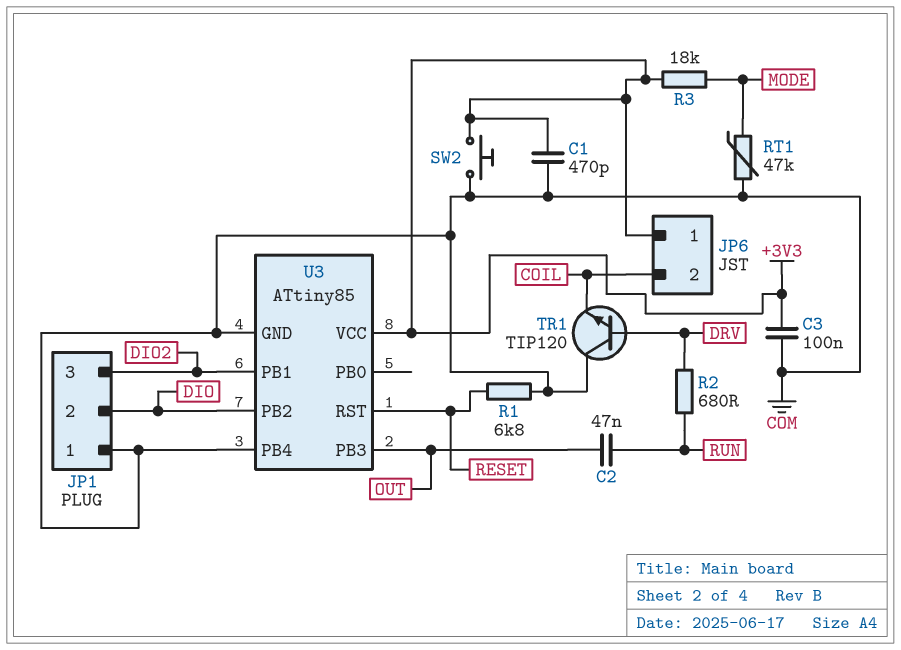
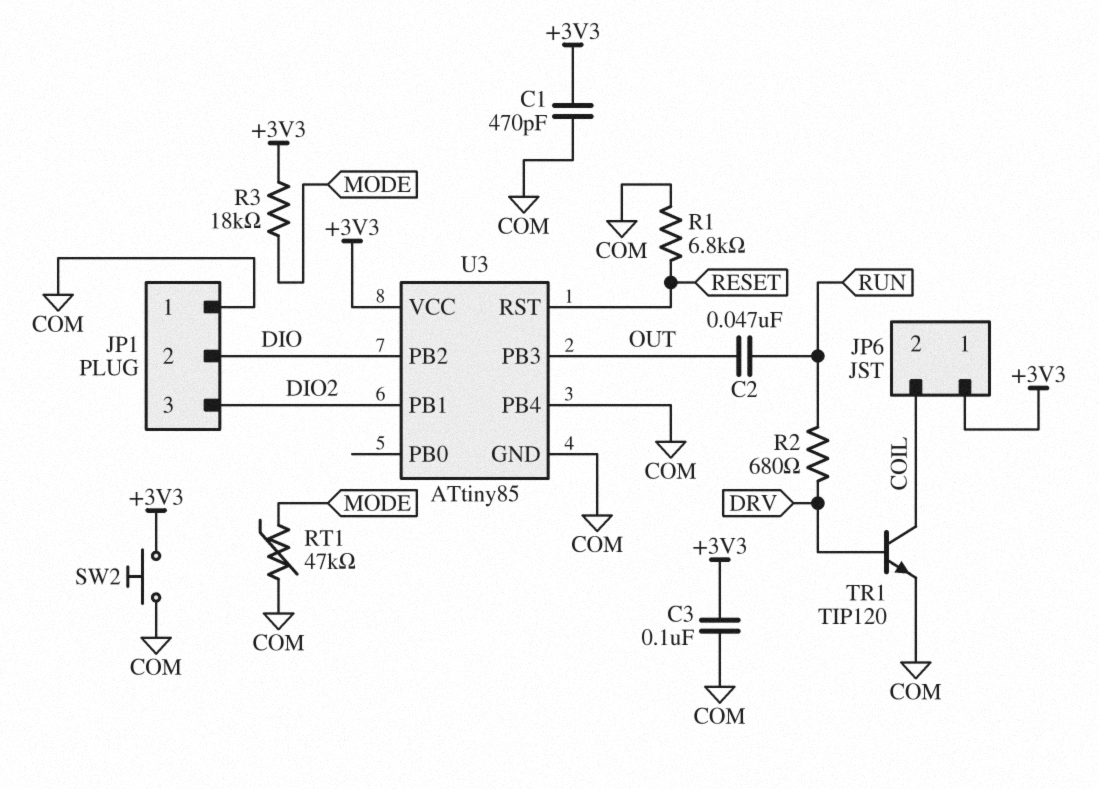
TR1: NPN TIP120 (B DRV, C COM, E COIL) -> NPN TIP120 (B DRV, C COIL, E COM)

